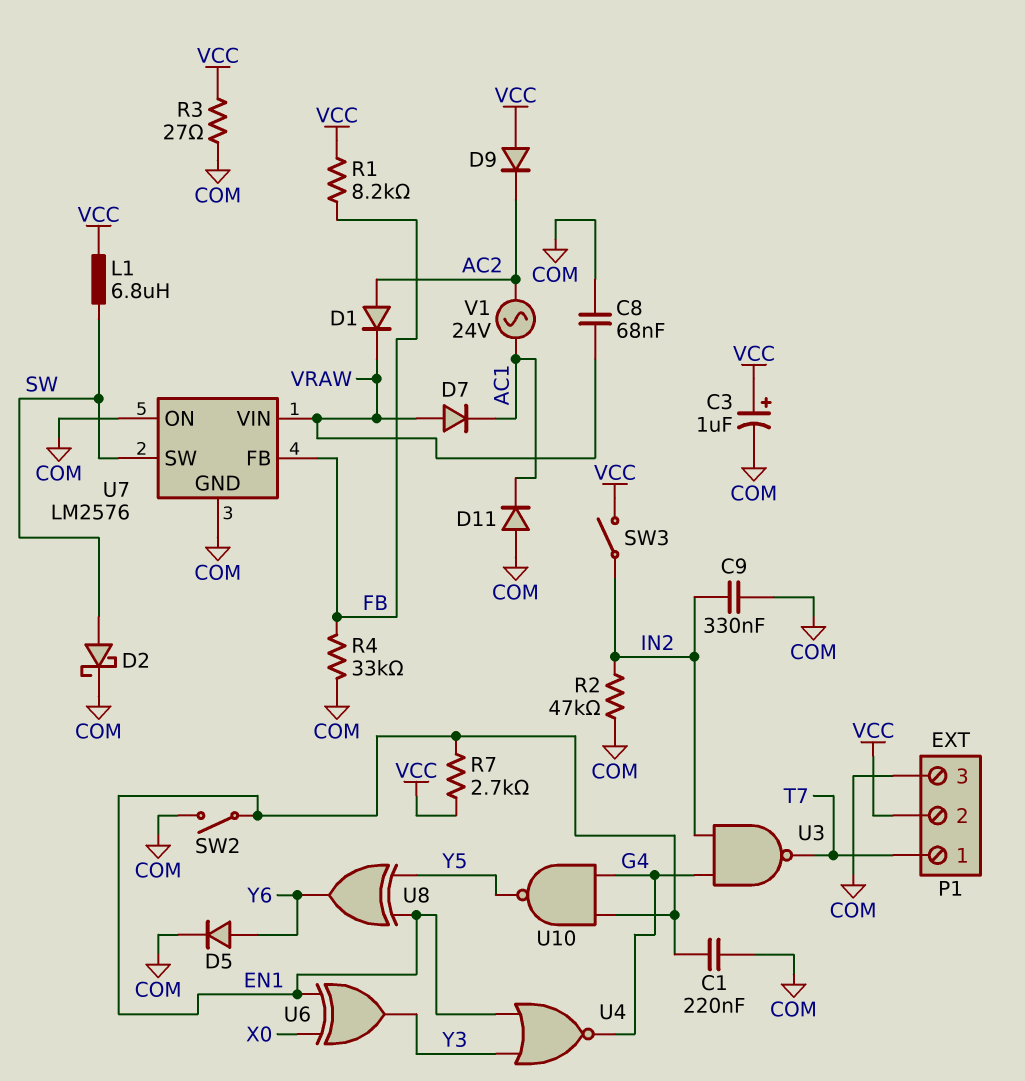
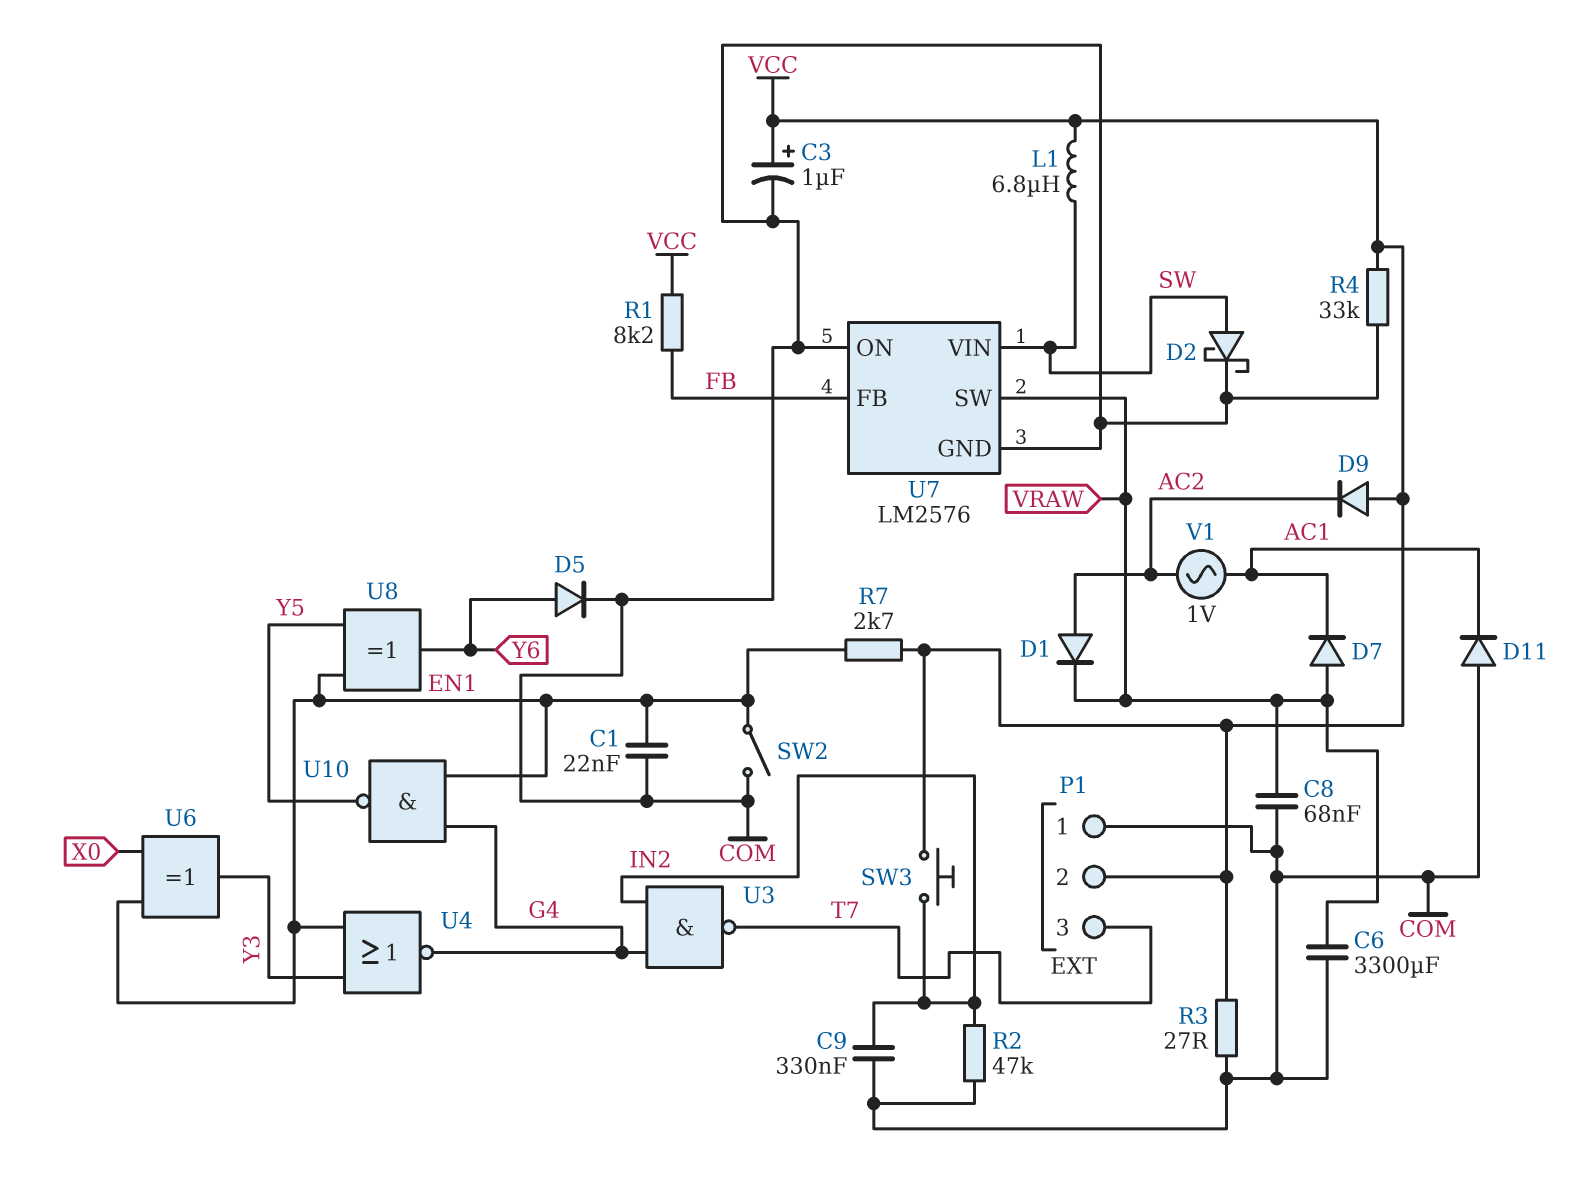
C1: 220nF (COM, EN1) -> 22nF (COM, EN1)
C6: none -> 3300uF (COM, VRAW)
P1 pin 1: T7 -> COM
P1 pin 3: COM -> T7
R4: 33k (COM, FB) -> 33k (COM, VCC)
SW3: switch (IN2, VCC) -> button (IN2, VCC)
U7 pin SW: SW -> VRAW
U7 pin VIN: VRAW -> SW
V1: AC 24V (AC1, AC2) -> AC 1V (AC1, AC2)

